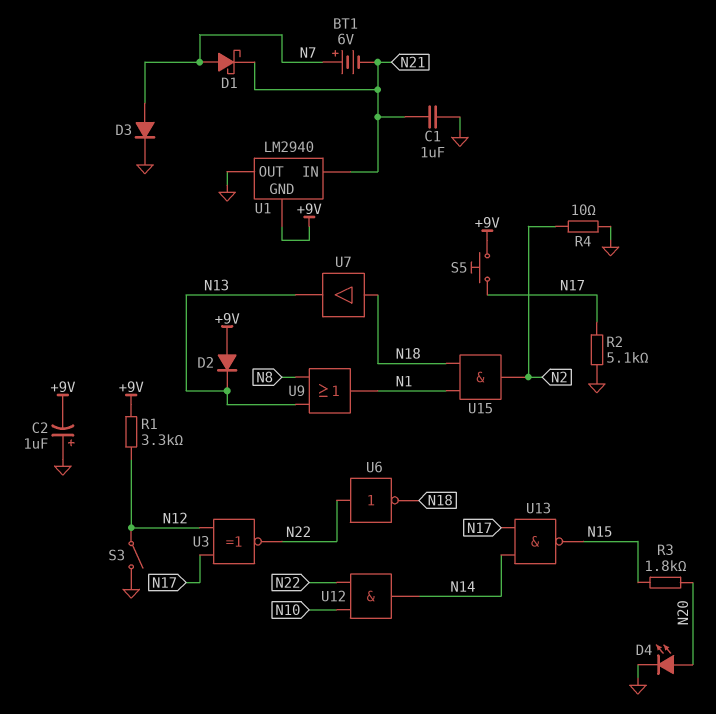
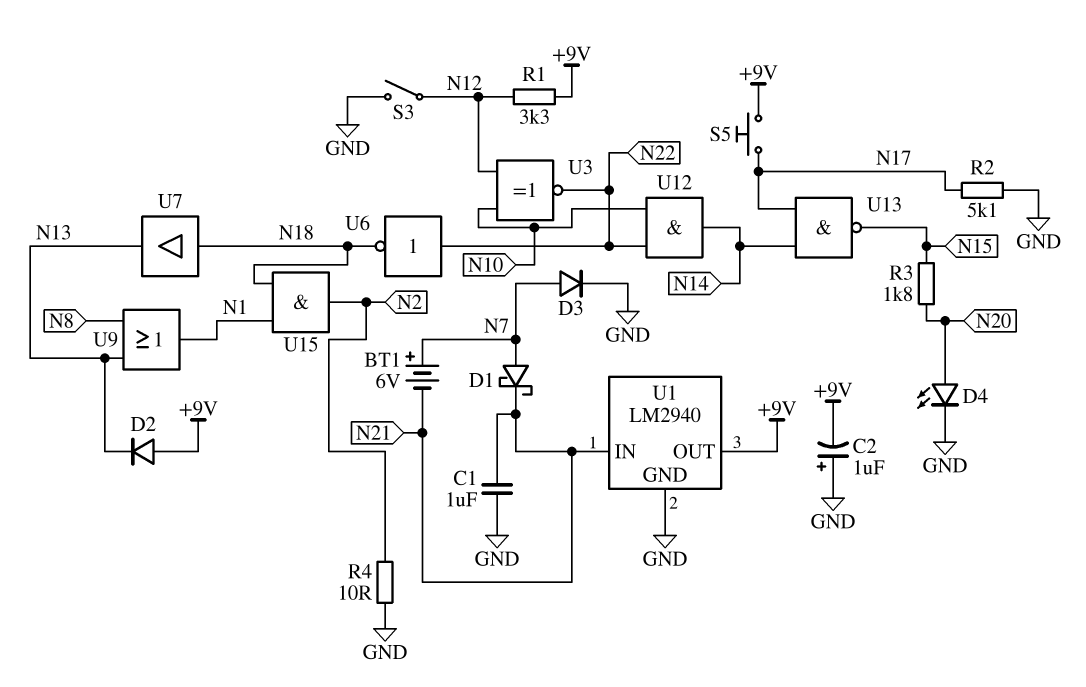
U1 pin GND: +9V -> GND
U1 pin OUT: GND -> +9V
U3: XNOR (in N12, in N17, out N22) -> XNOR (in N10, in N12, out N22)

